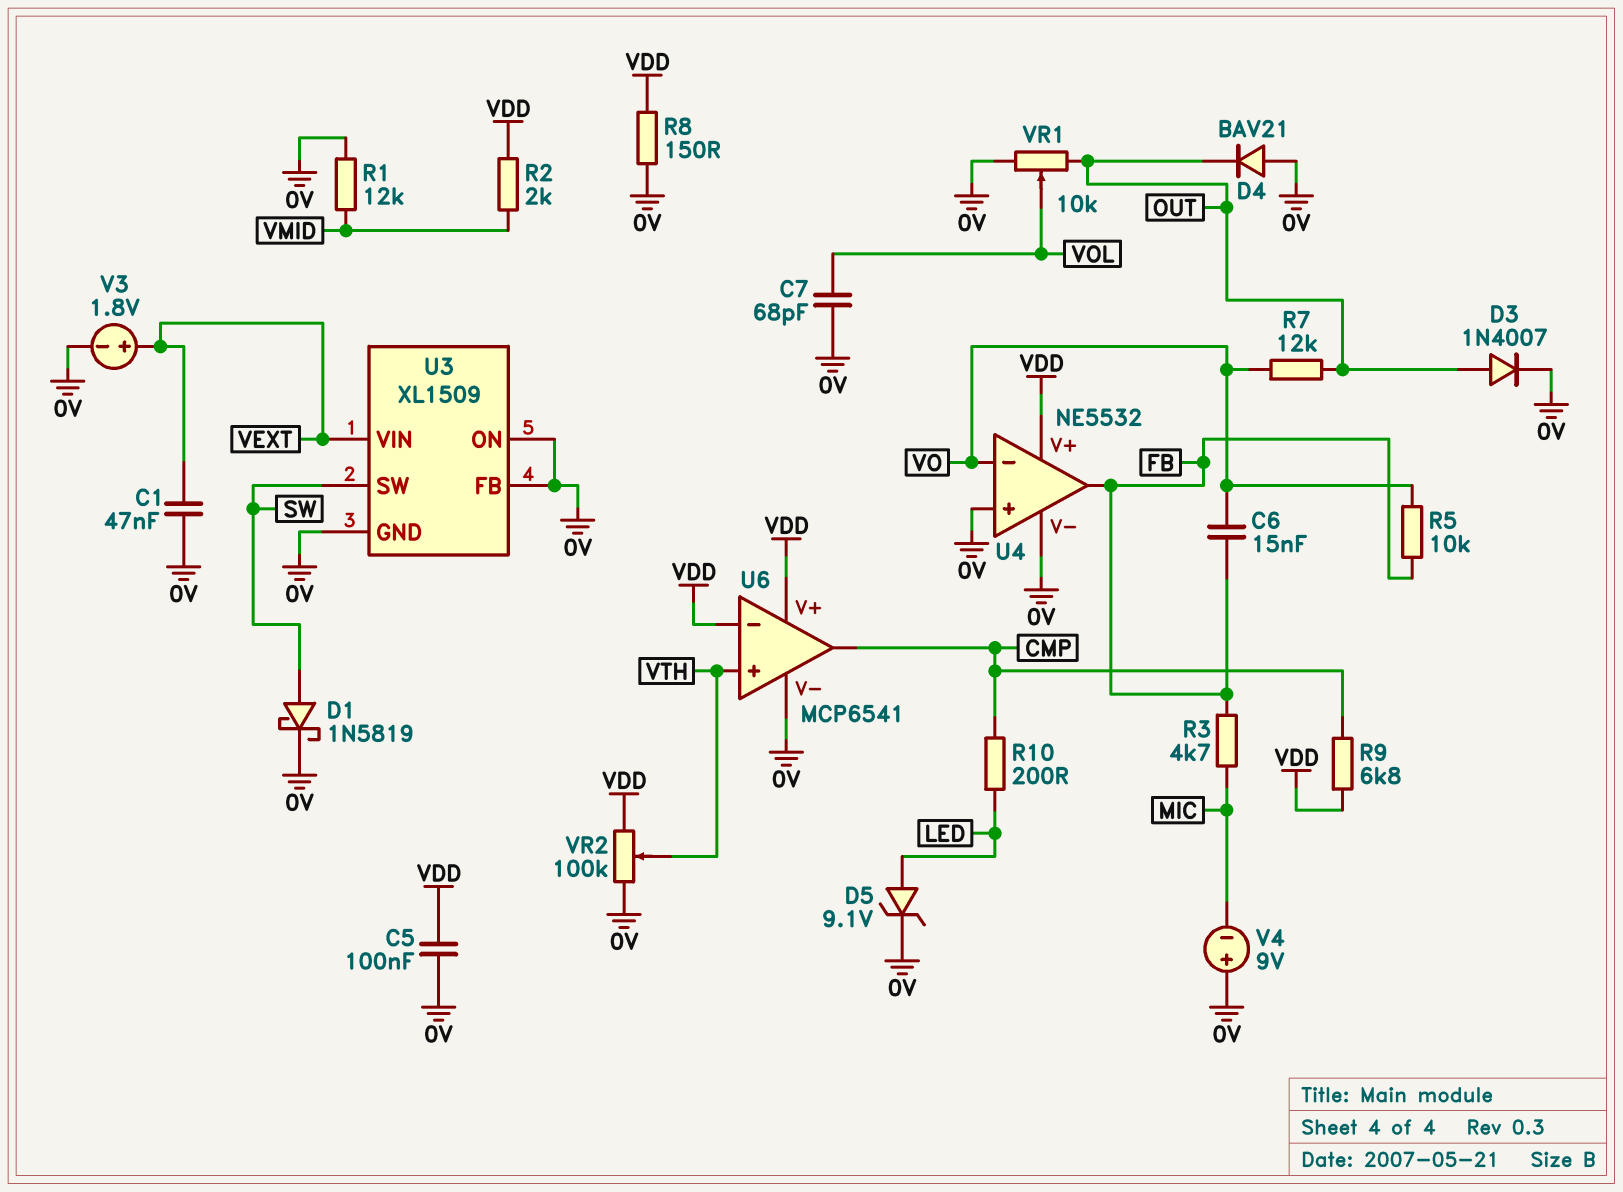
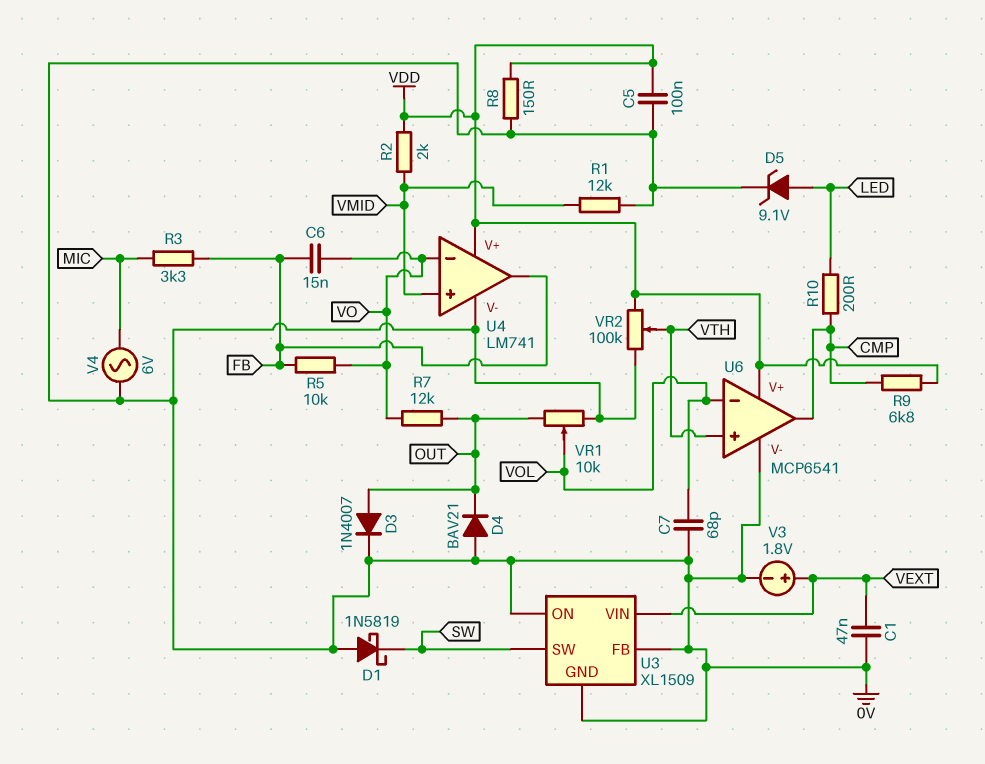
D1: schottky 1N5819 (A SW, K 0V) -> schottky 1N5819 (A 0V, K SW)
R3: 4.7k (FB, MIC) -> 3.3k (FB, MIC)
U4: NE5532 -> LM741
U4 pin in+: 0V -> VMID
U6 pin in-: VDD -> VOL
V4: 9V (plus 0V, minus MIC) -> AC 6V (0V, MIC)

